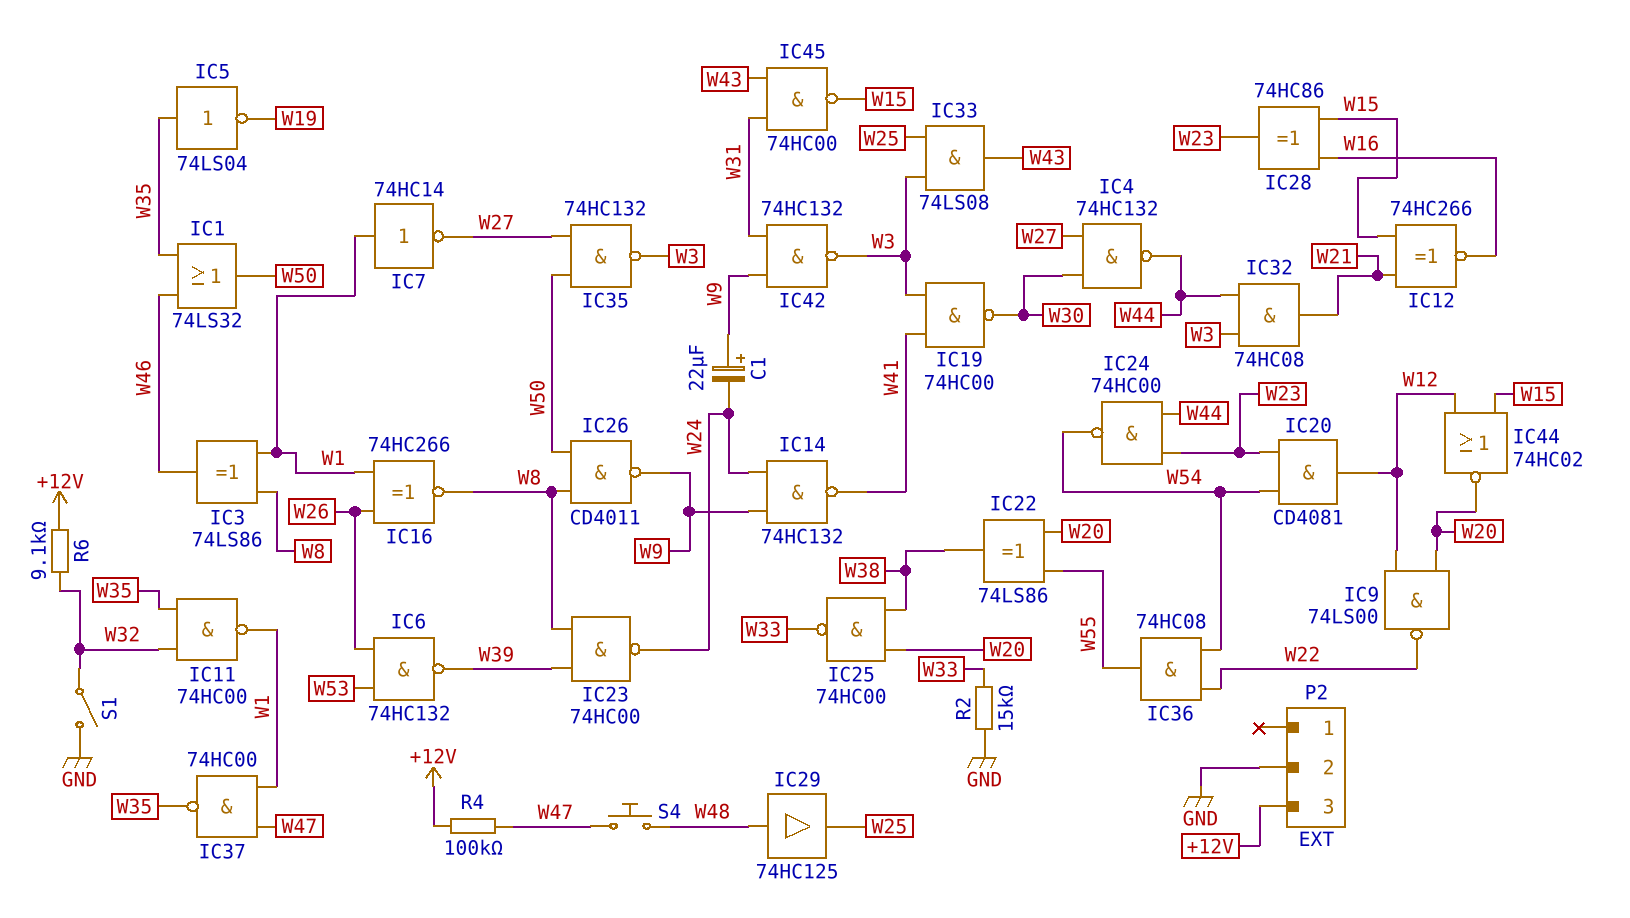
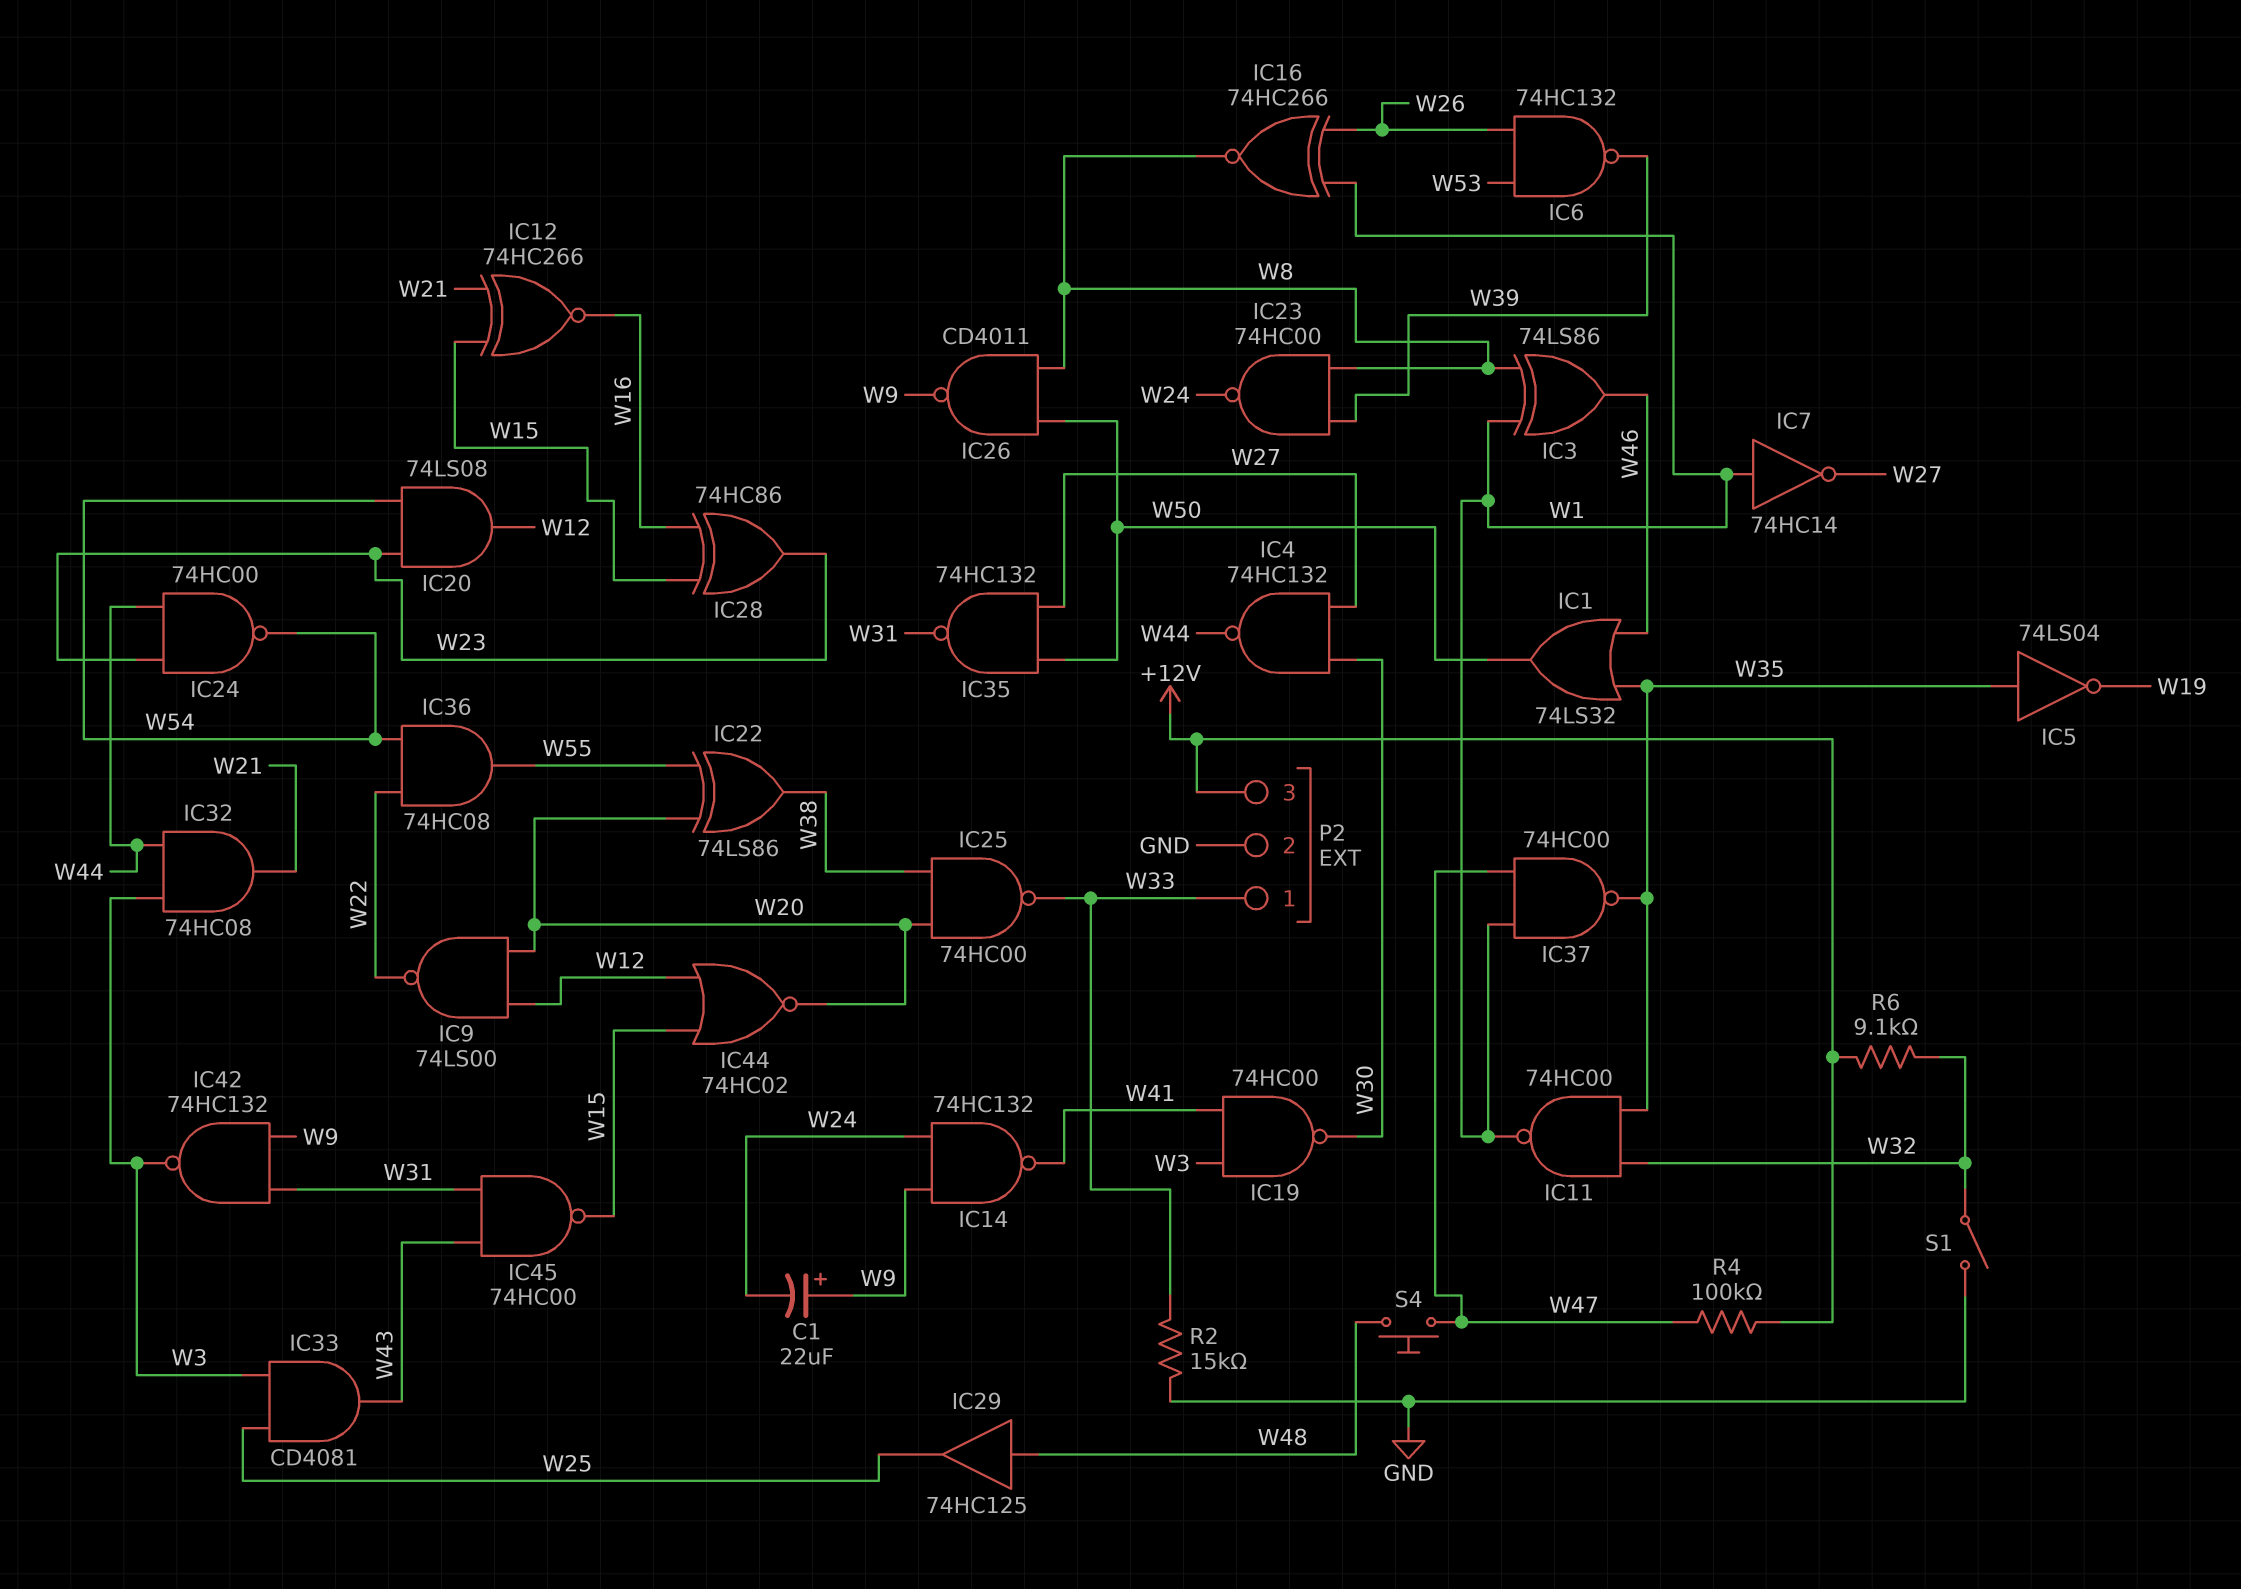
IC20: AND CD4081 (in W23, in W54, out W12) -> AND 74LS08 (in W23, in W54, out W12)
IC33: AND 74LS08 (in W3, in W25, out W43) -> AND CD4081 (in W3, in W25, out W43)
IC35: NAND 74HC132 (in W27, in W50, out W3) -> NAND 74HC132 (in W27, in W50, out W31)
P2 pin 1: none -> W33

